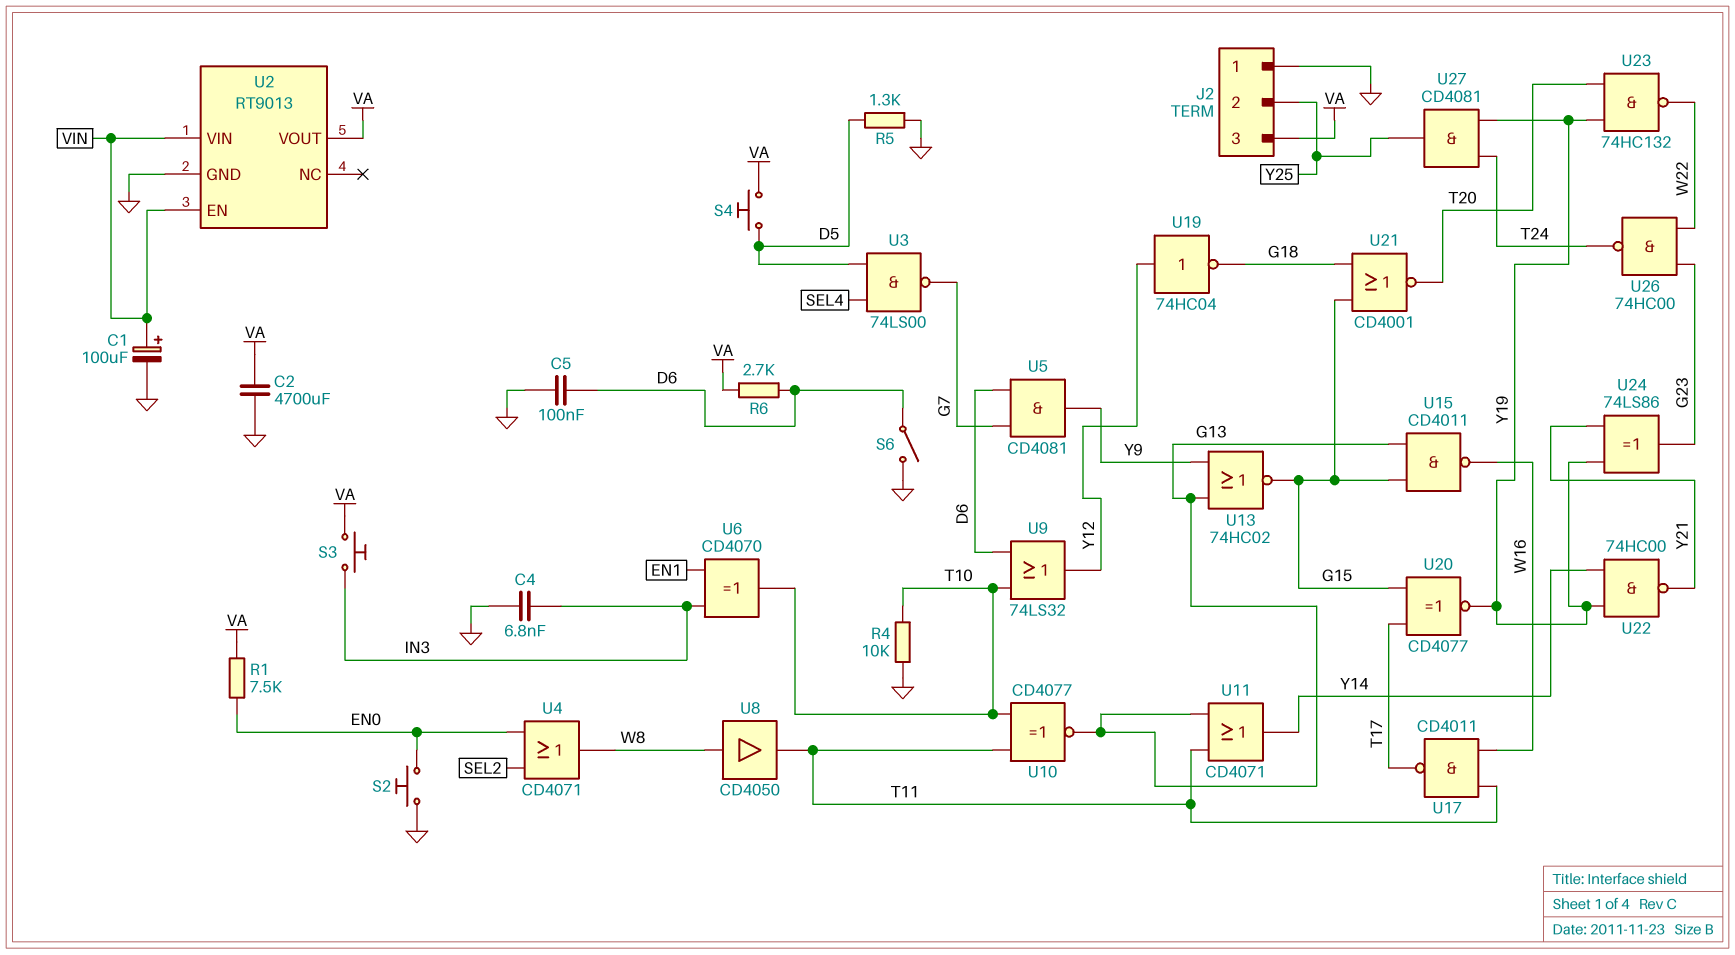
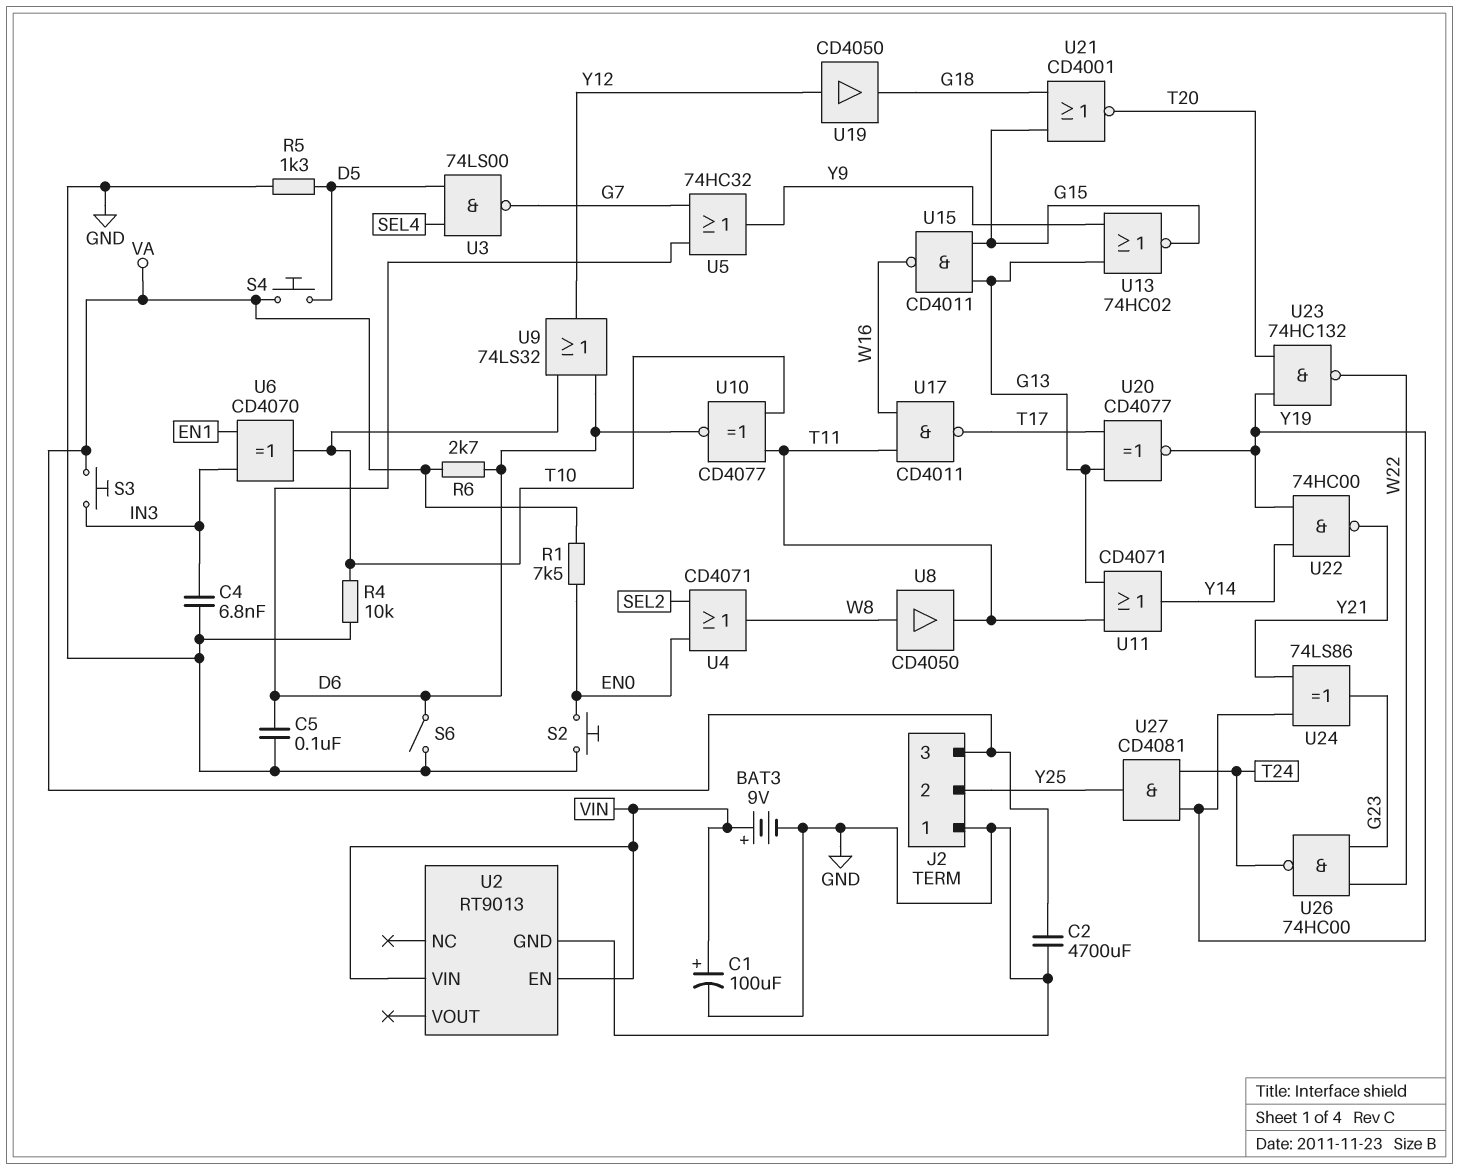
BAT3: none -> 9V (plus VIN, minus GND)
U2 pin VOUT: VA -> none
U5: AND CD4081 (in D6, in G7, out Y9) -> OR 74HC32 (in D6, in G7, out Y9)
U10: XNOR CD4077 (in T10, in T11, out G13) -> XNOR CD4077 (in T10, in T11, out D6)
U19: NOT 74HC04 (in Y12, out G18) -> buffer CD4050 (in Y12, out G18)
U20: XNOR CD4077 (in G15, in T17, out Y19) -> XNOR CD4077 (in G13, in T17, out Y19)

